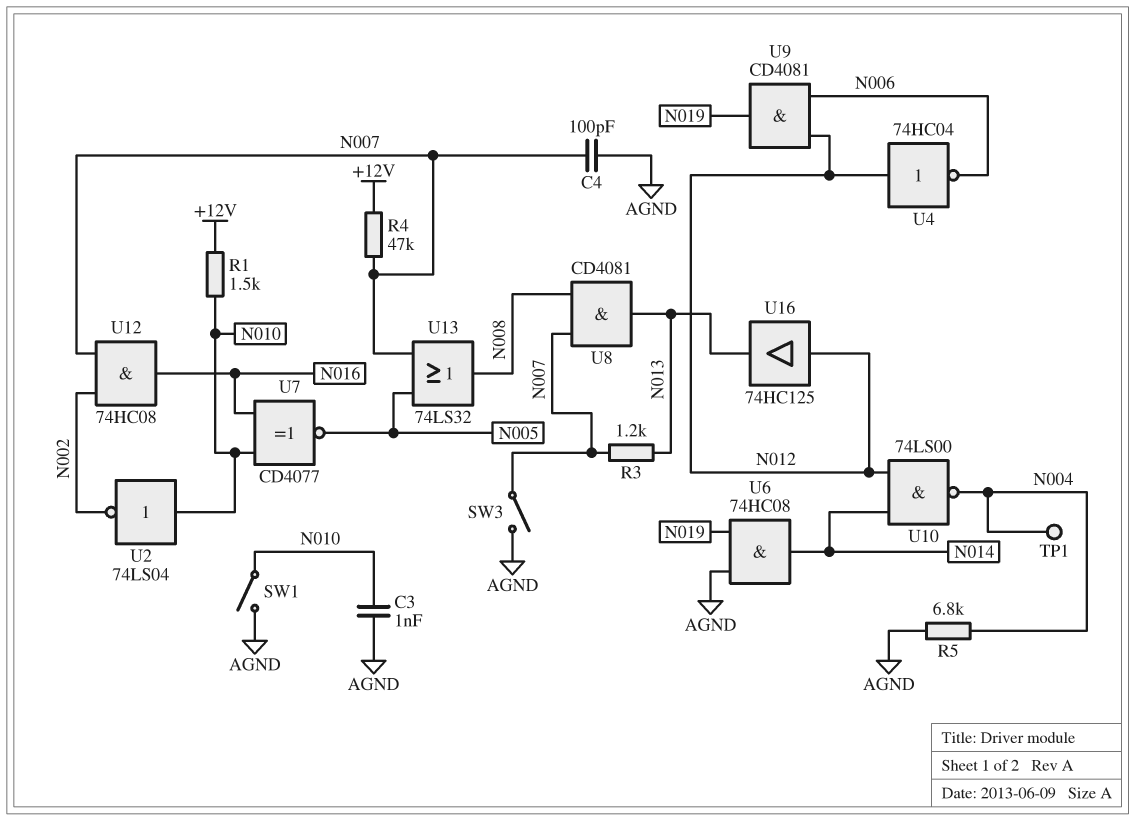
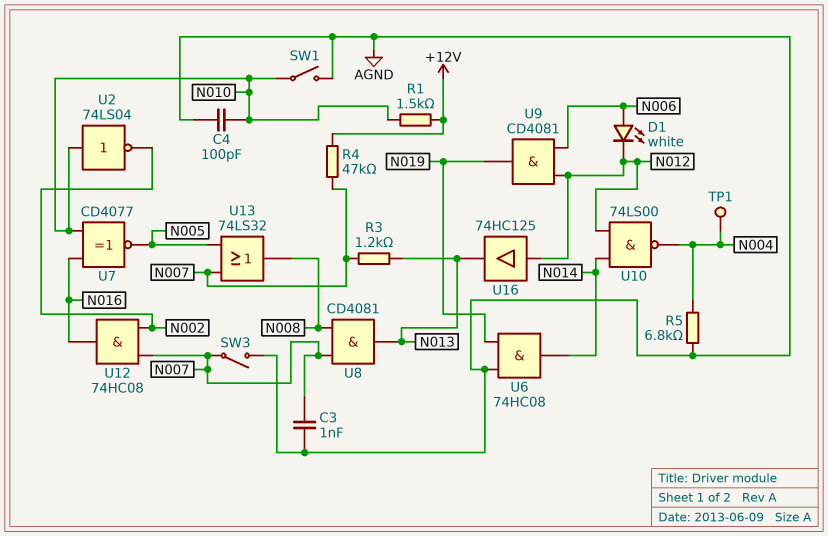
C3: 1nF (AGND, N010) -> 1nF (AGND, N007)
C4: 100pF (AGND, N007) -> 100pF (AGND, N010)
D1: none -> LED white (A N006, K N012)
U4: NOT 74HC04 (in N012, out N006) -> none

